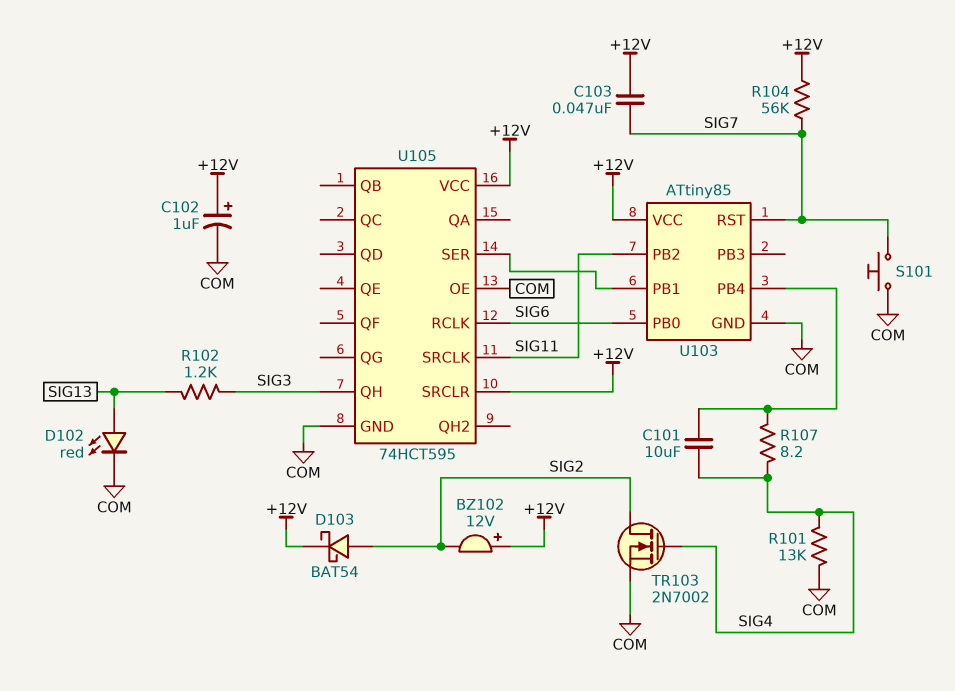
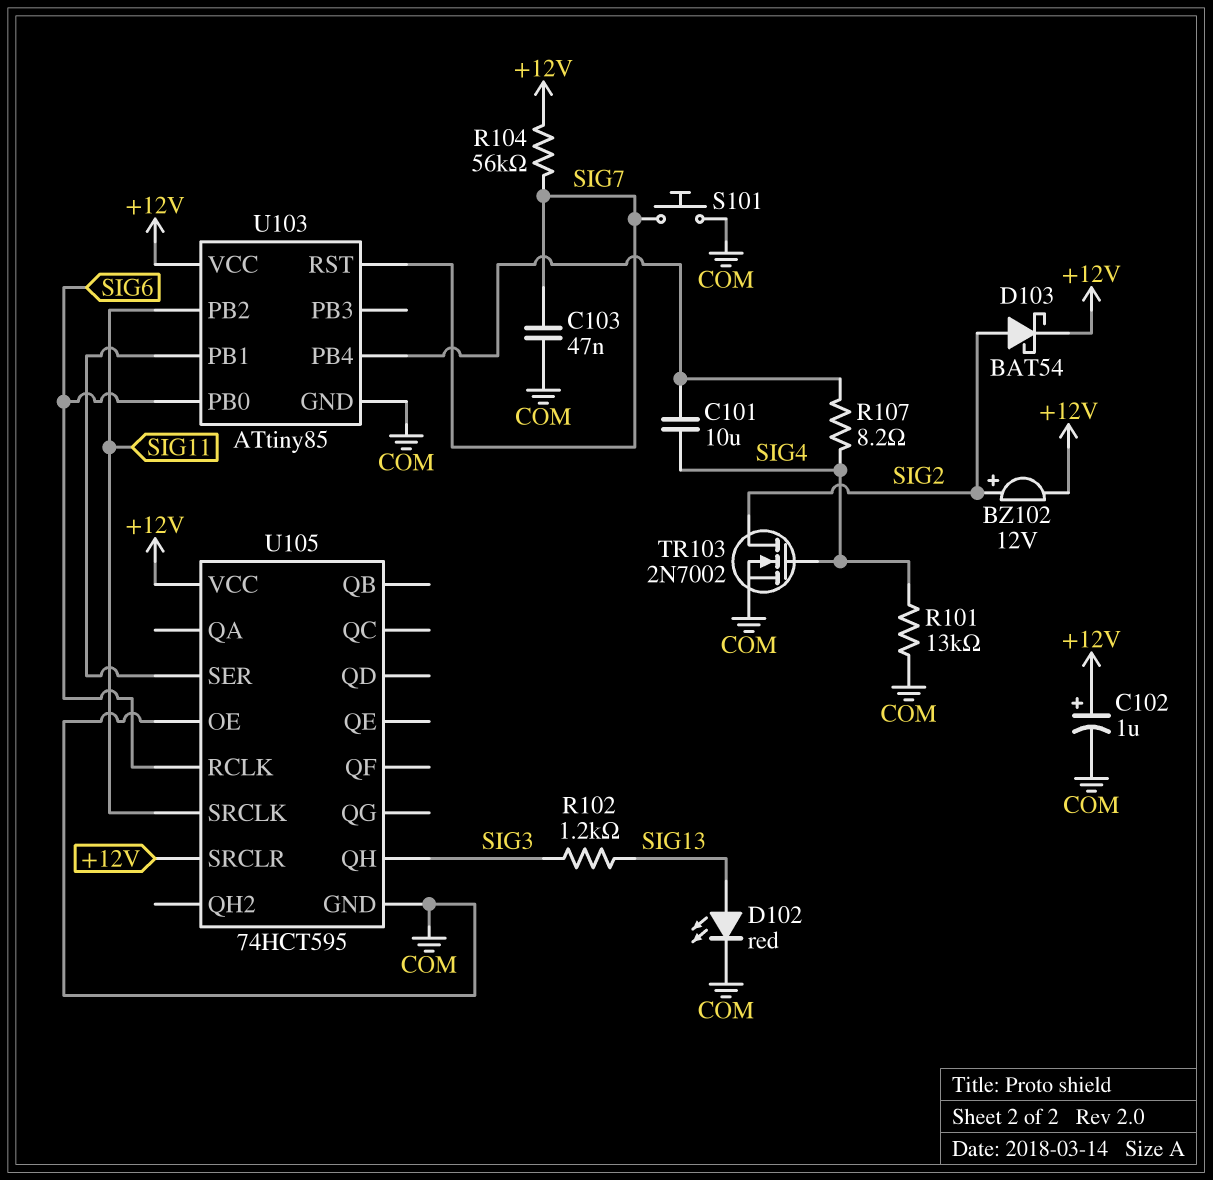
BZ102: buzzer 12V (plus +12V, minus SIG2) -> buzzer 12V (plus SIG2, minus +12V)
C103: 47nF (+12V, SIG7) -> 47nF (COM, SIG7)

